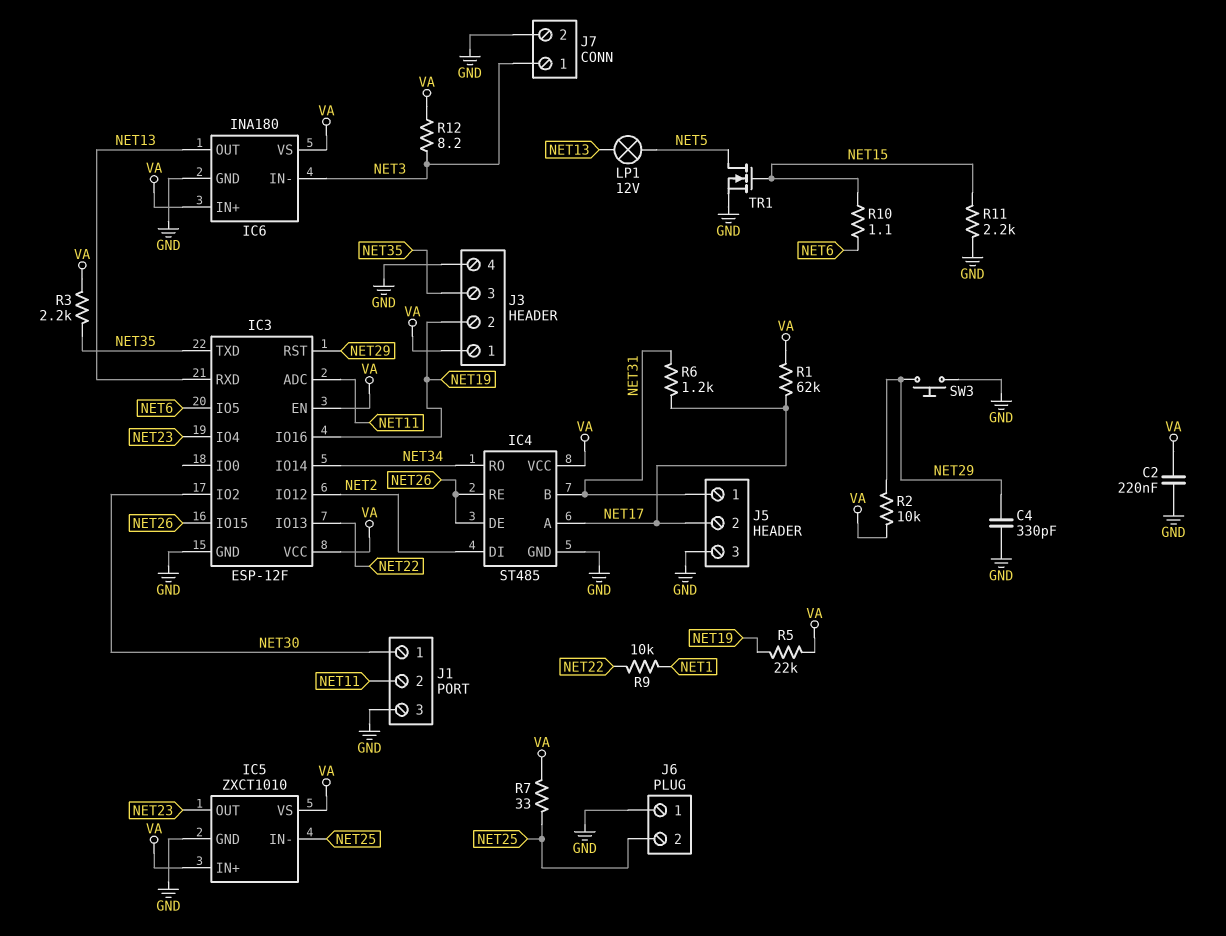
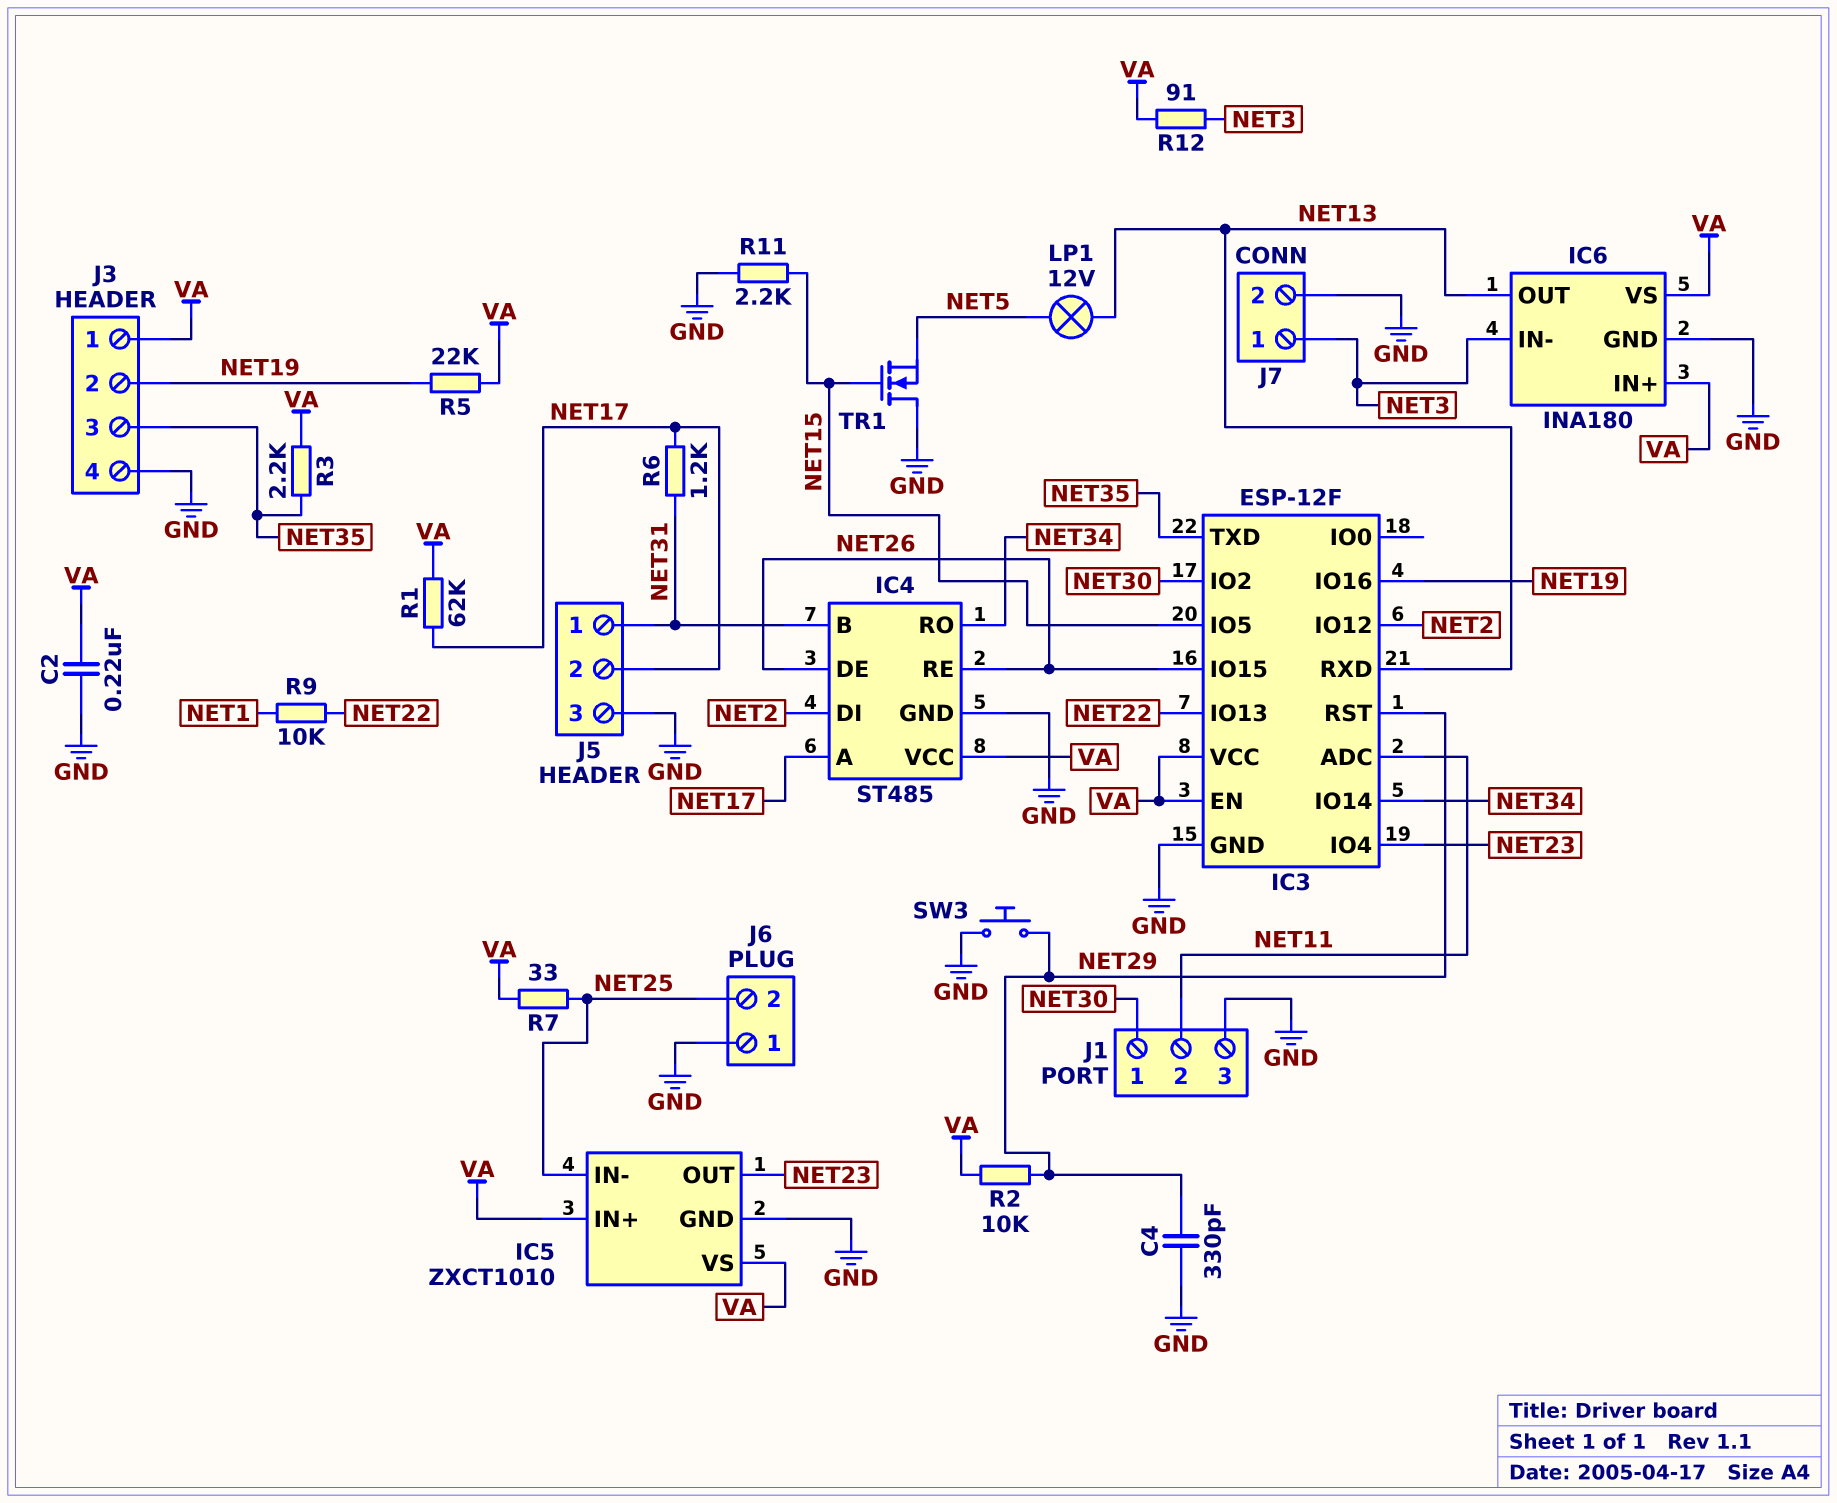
IC3 pin IO5: NET6 -> NET15
R10: 1.1 (NET6, NET15) -> none
R12: 8.2 (NET3, VA) -> 91 (NET3, VA)
TR1: NMOS (G NET15, D NET5, S GND) -> NMOS (G NET15, D GND, S NET5)

